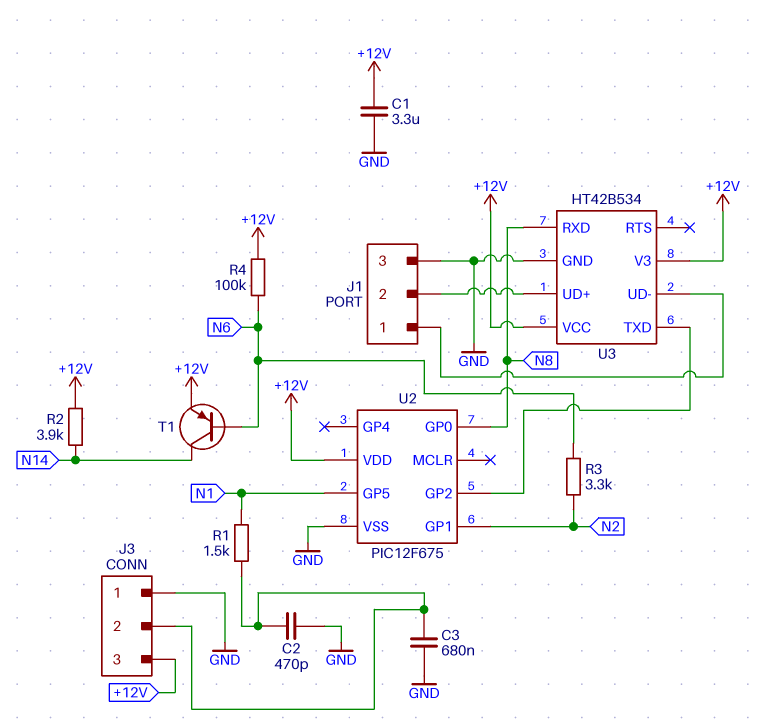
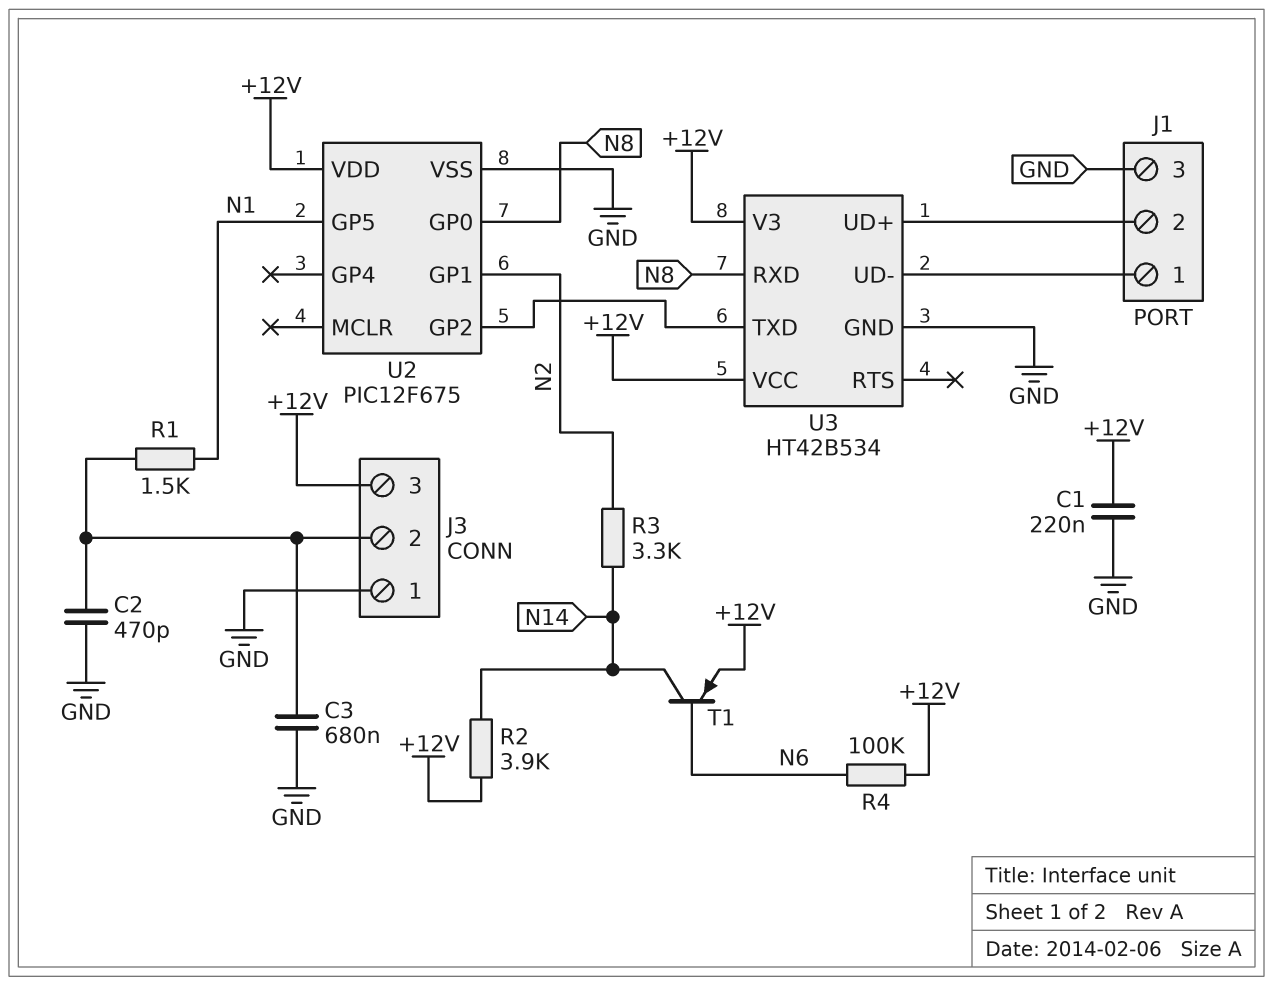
C1: 3.3uF (+12V, GND) -> 220nF (+12V, GND)
R3: 3.3k (N2, N6) -> 3.3k (N2, N14)

